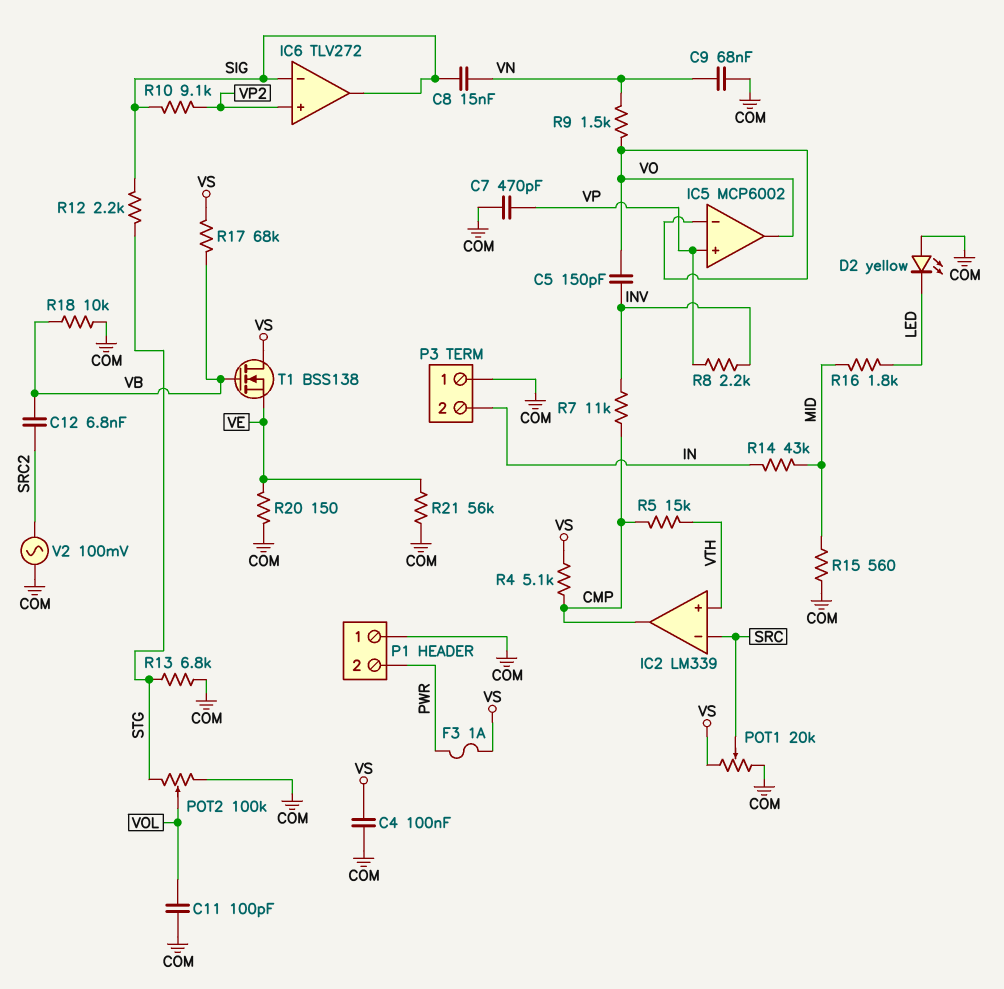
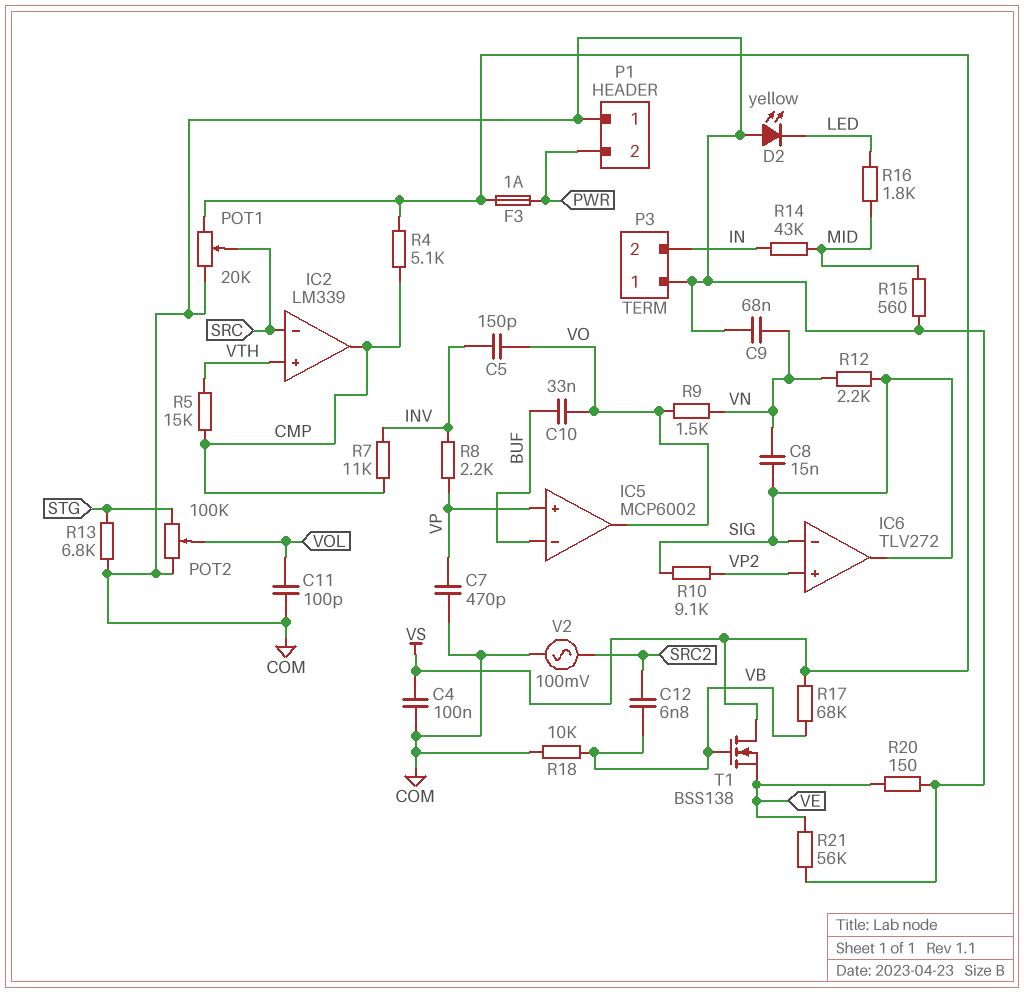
C10: none -> 33nF (BUF, VO)
IC5 pin in-: VO -> BUF
R12: 2.2k (SIG, STG) -> 2.2k (SIG, VN)

